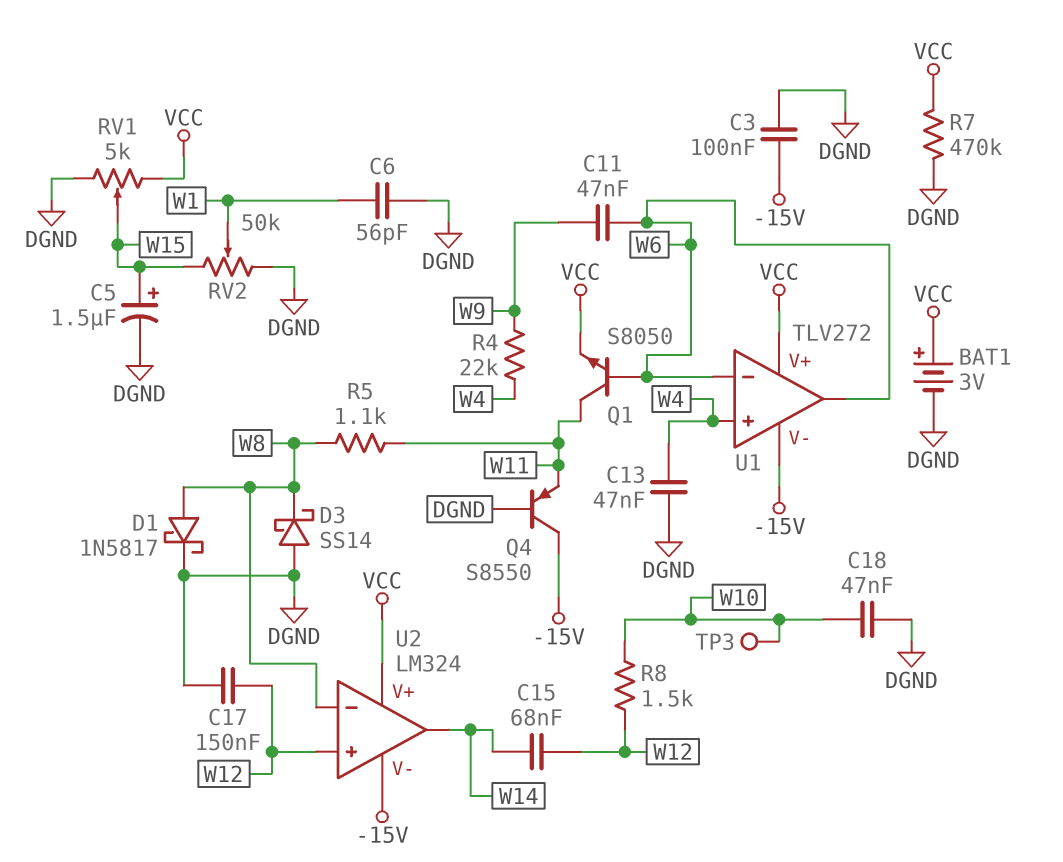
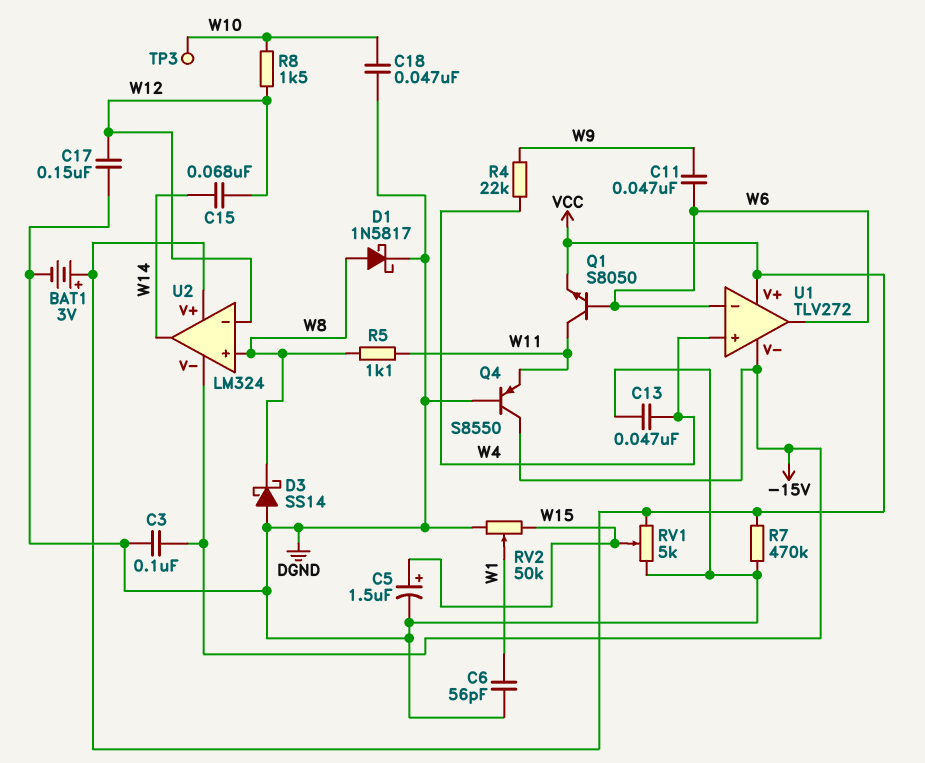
U2 pin in+: W12 -> W8
U2 pin in-: W8 -> W12

